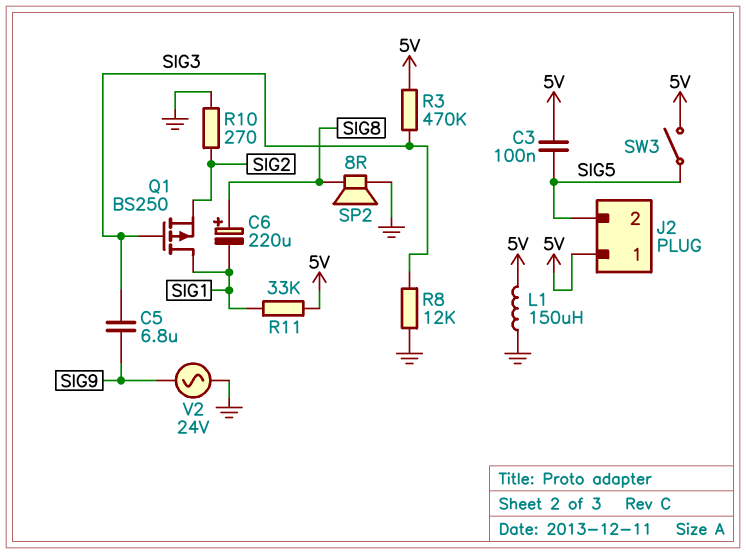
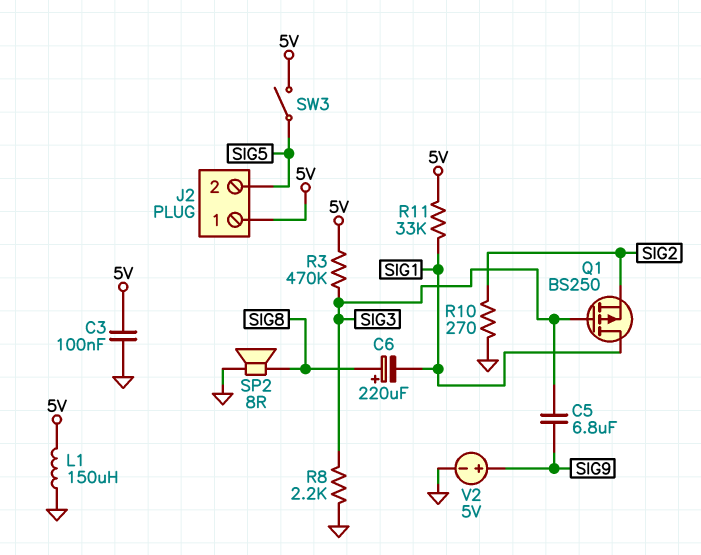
C3: 100nF (5V, SIG5) -> 100nF (5V, GND)
R8: 12k (GND, SIG3) -> 2.2k (GND, SIG3)
V2: AC 24V (GND, SIG9) -> 5V (plus SIG9, minus GND)

